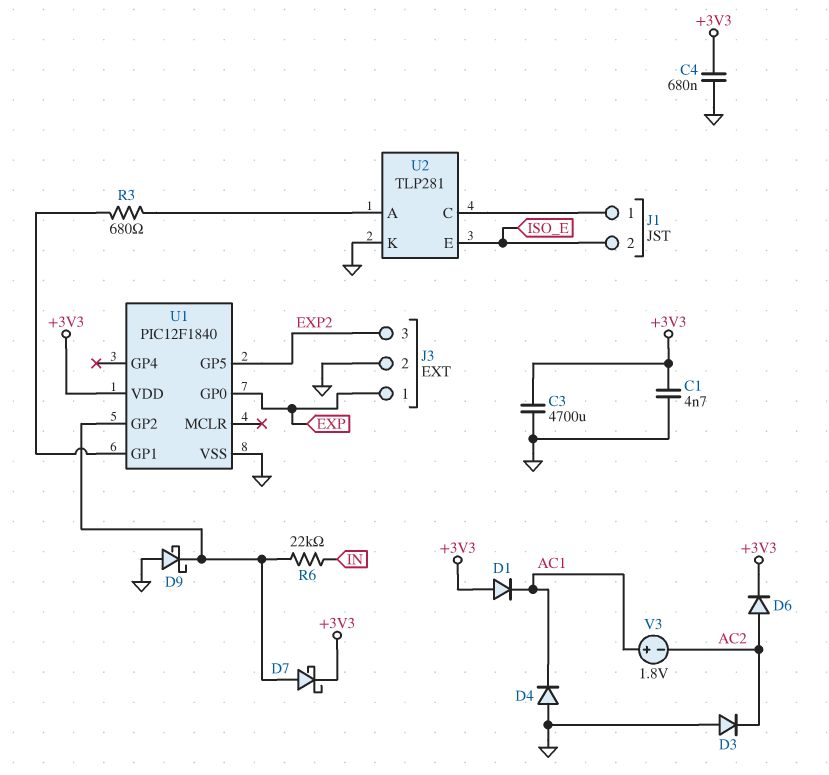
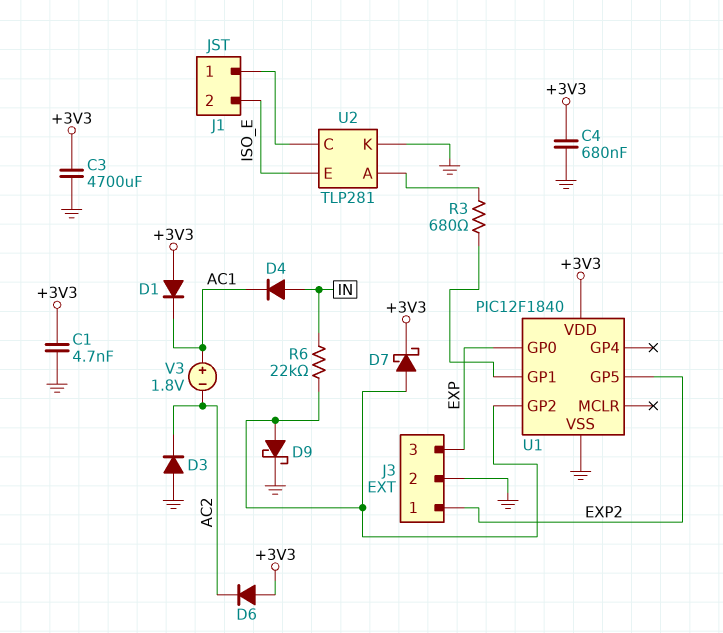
D4: diode (A GND, K AC1) -> diode (A IN, K AC1)
D6: diode (A AC2, K +3V3) -> diode (A +3V3, K AC2)
D9: schottky (A GND, K U1/GP2) -> schottky (A U1/GP2, K GND)
J3 pin 1: EXP -> EXP2
J3 pin 3: EXP2 -> EXP

